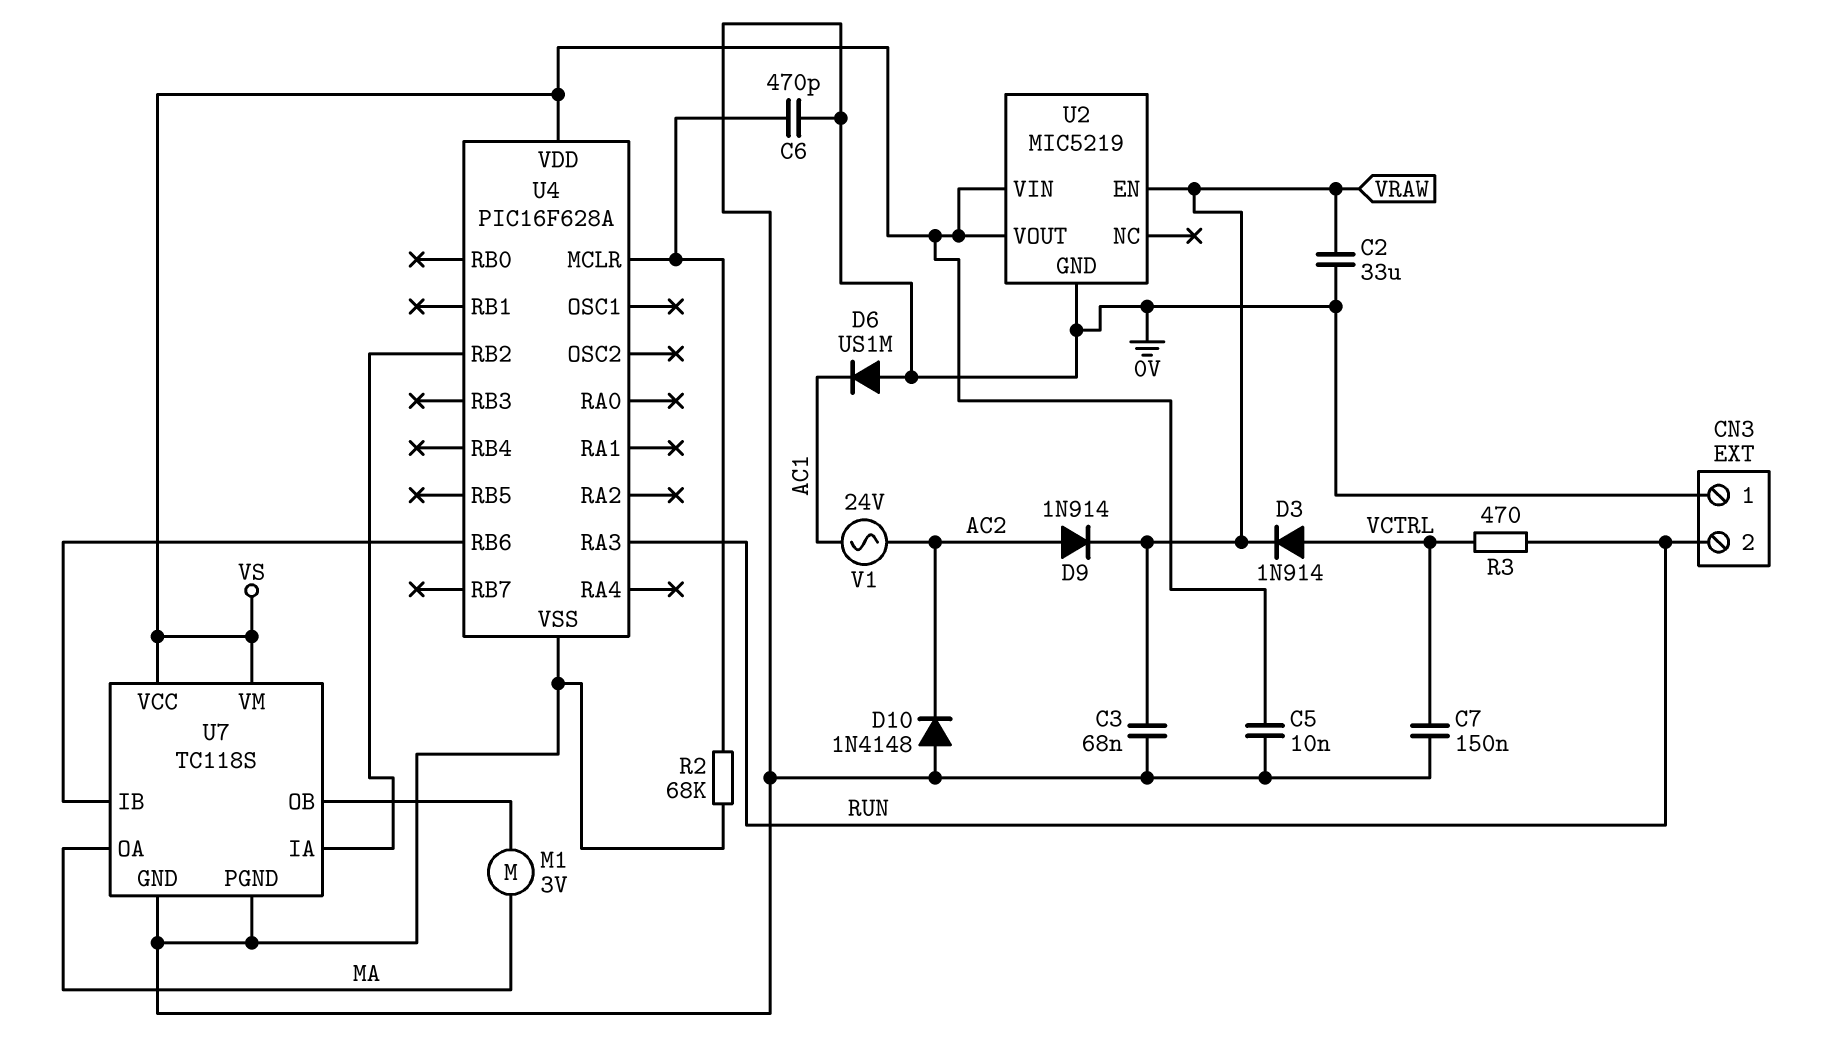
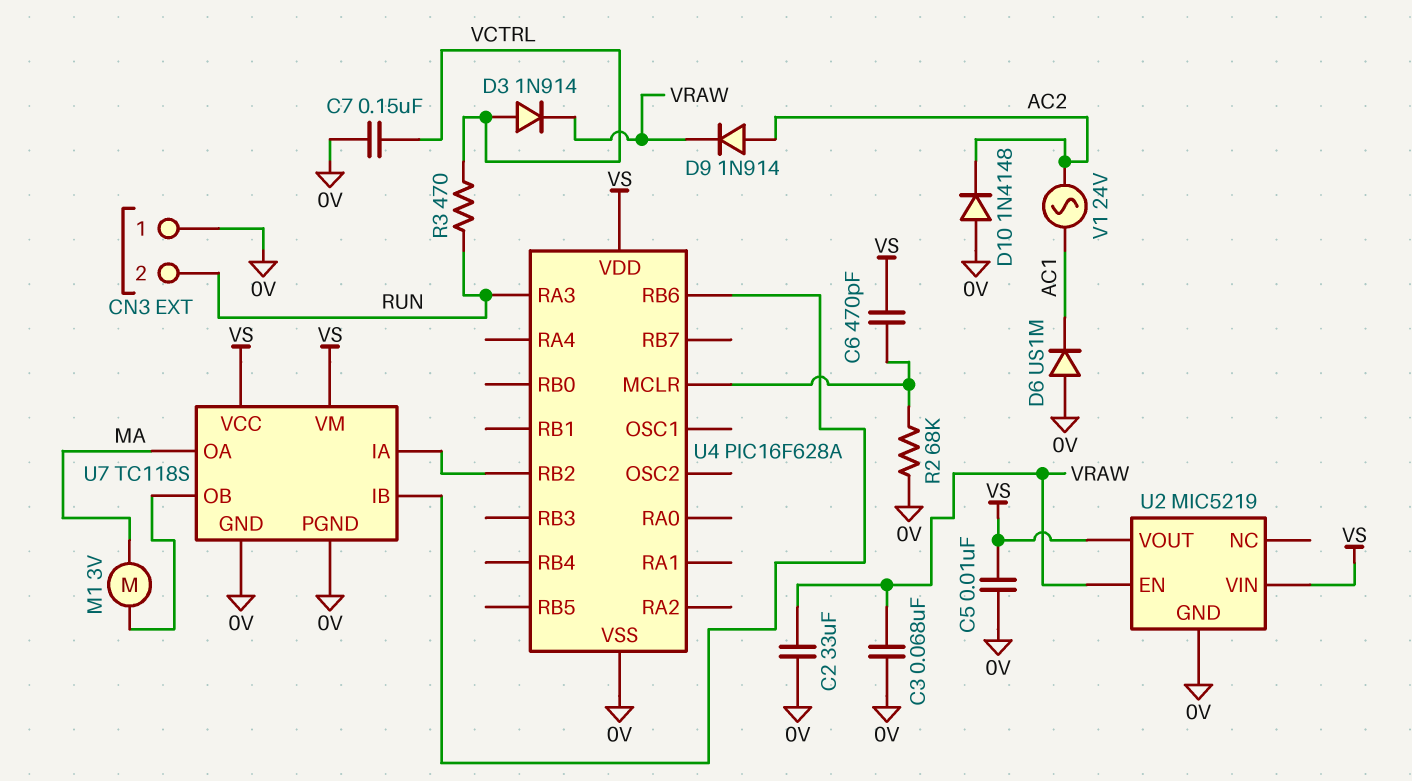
C6: 470pF (0V, U4/MCLR) -> 470pF (U4/MCLR, VS)

